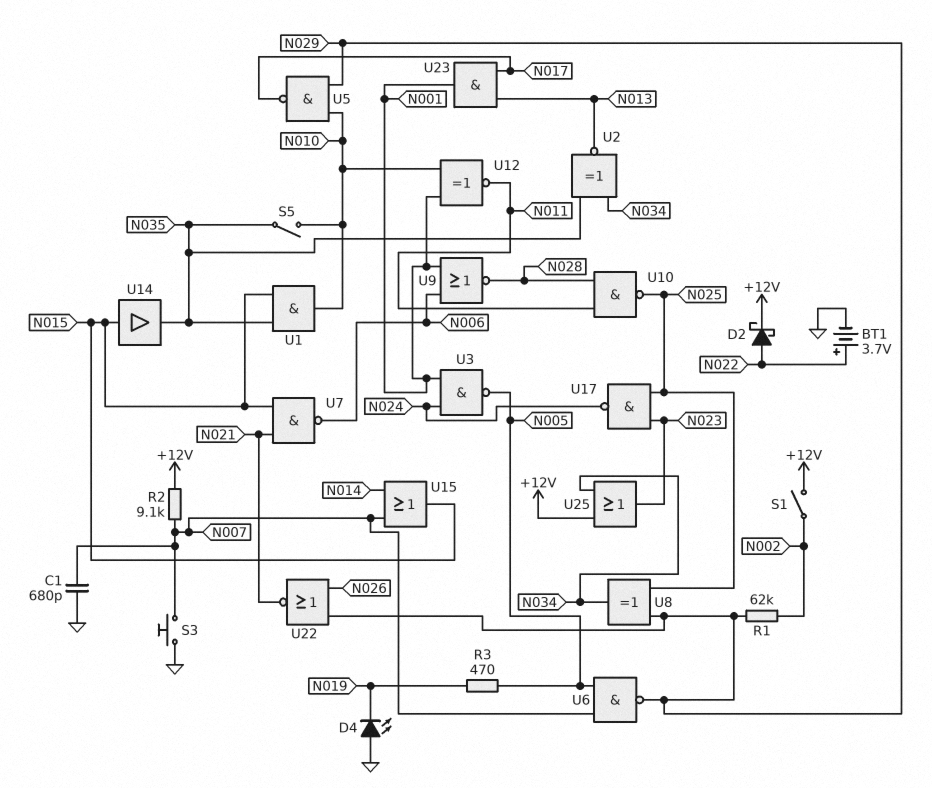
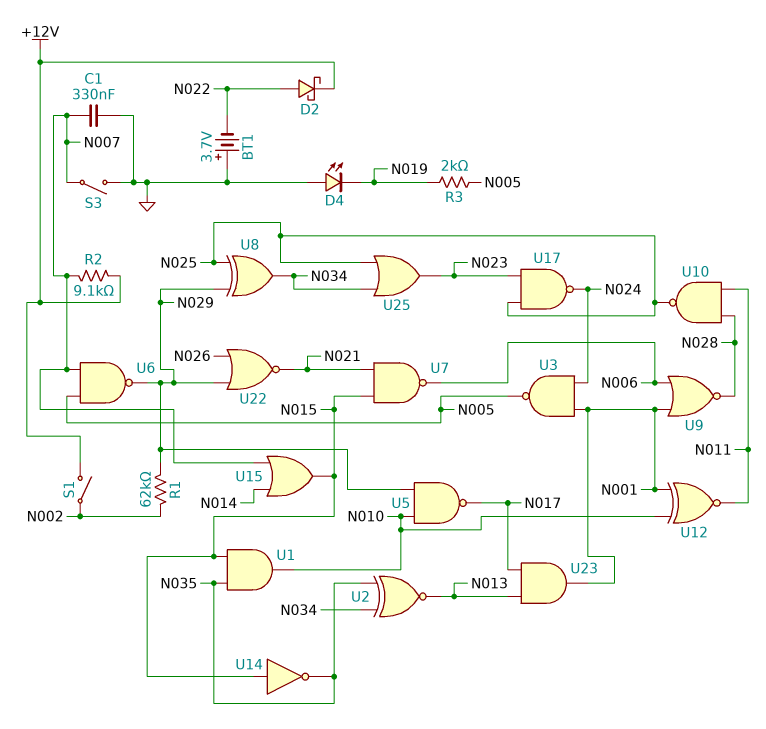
BT1: 3.7V (plus N022, minus GND) -> 3.7V (plus GND, minus N022)
C1: 680pF (GND, N007) -> 330nF (GND, N007)
R3: 470 (N005, N019) -> 2k (N005, N019)
S3: button (GND, N007) -> switch (GND, N007)
S5: switch (N010, N035) -> none
U14: buffer (in N015, out N035) -> NOT (in N015, out N035)
U25: OR (in +12V, in N034, out N023) -> OR (in N025, in N034, out N023)

